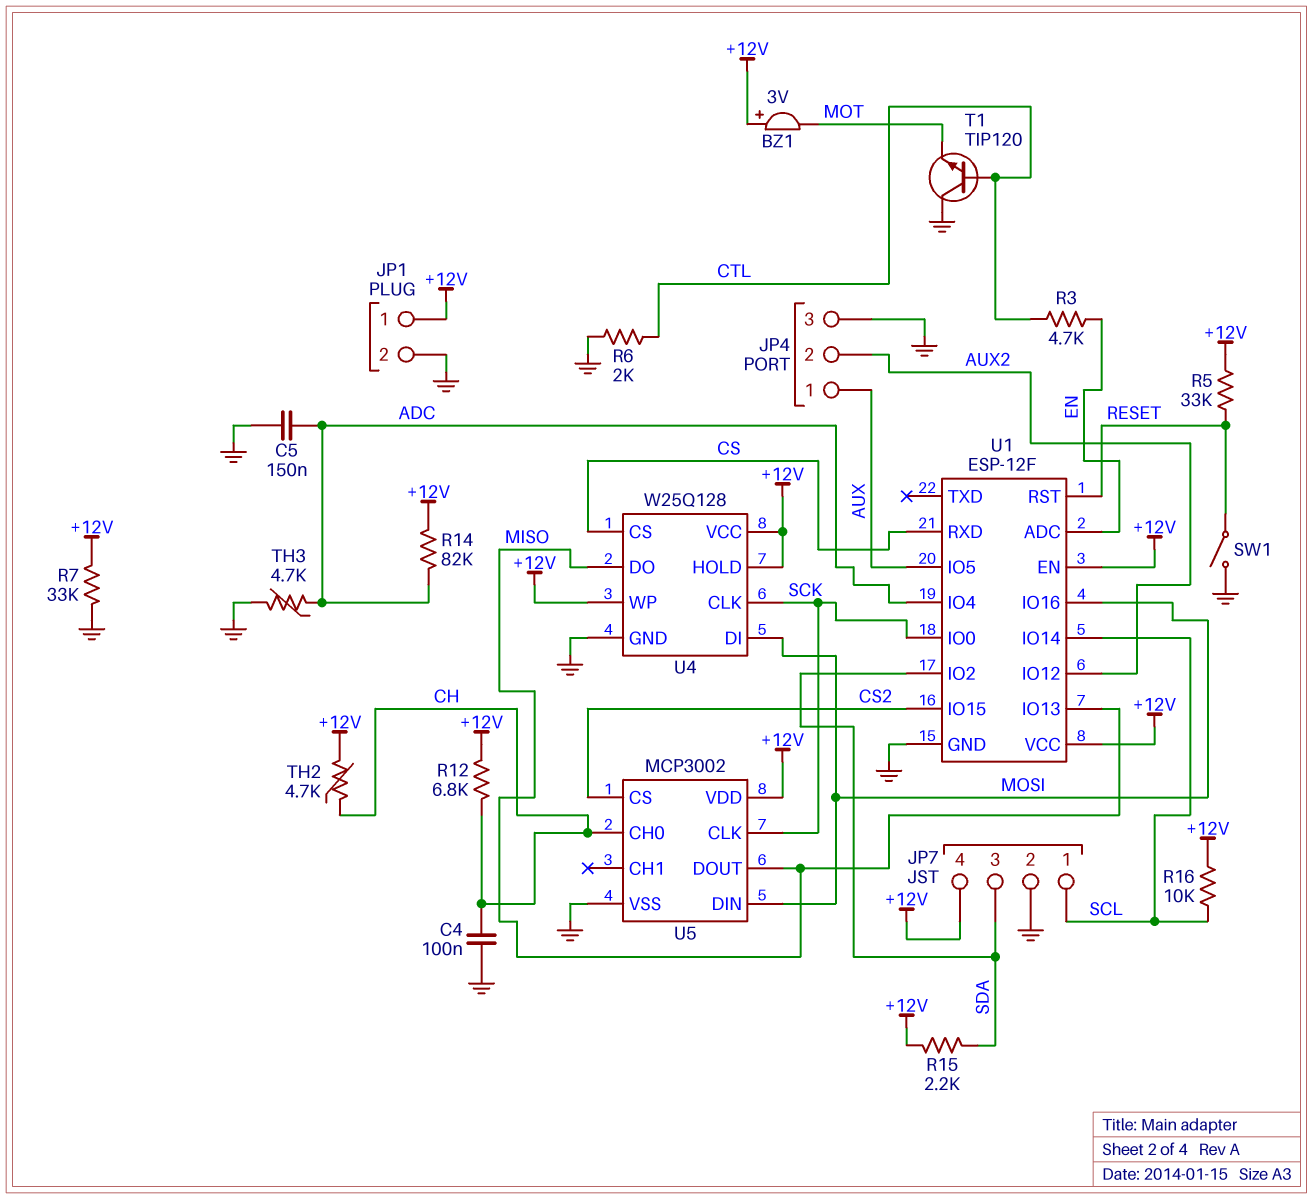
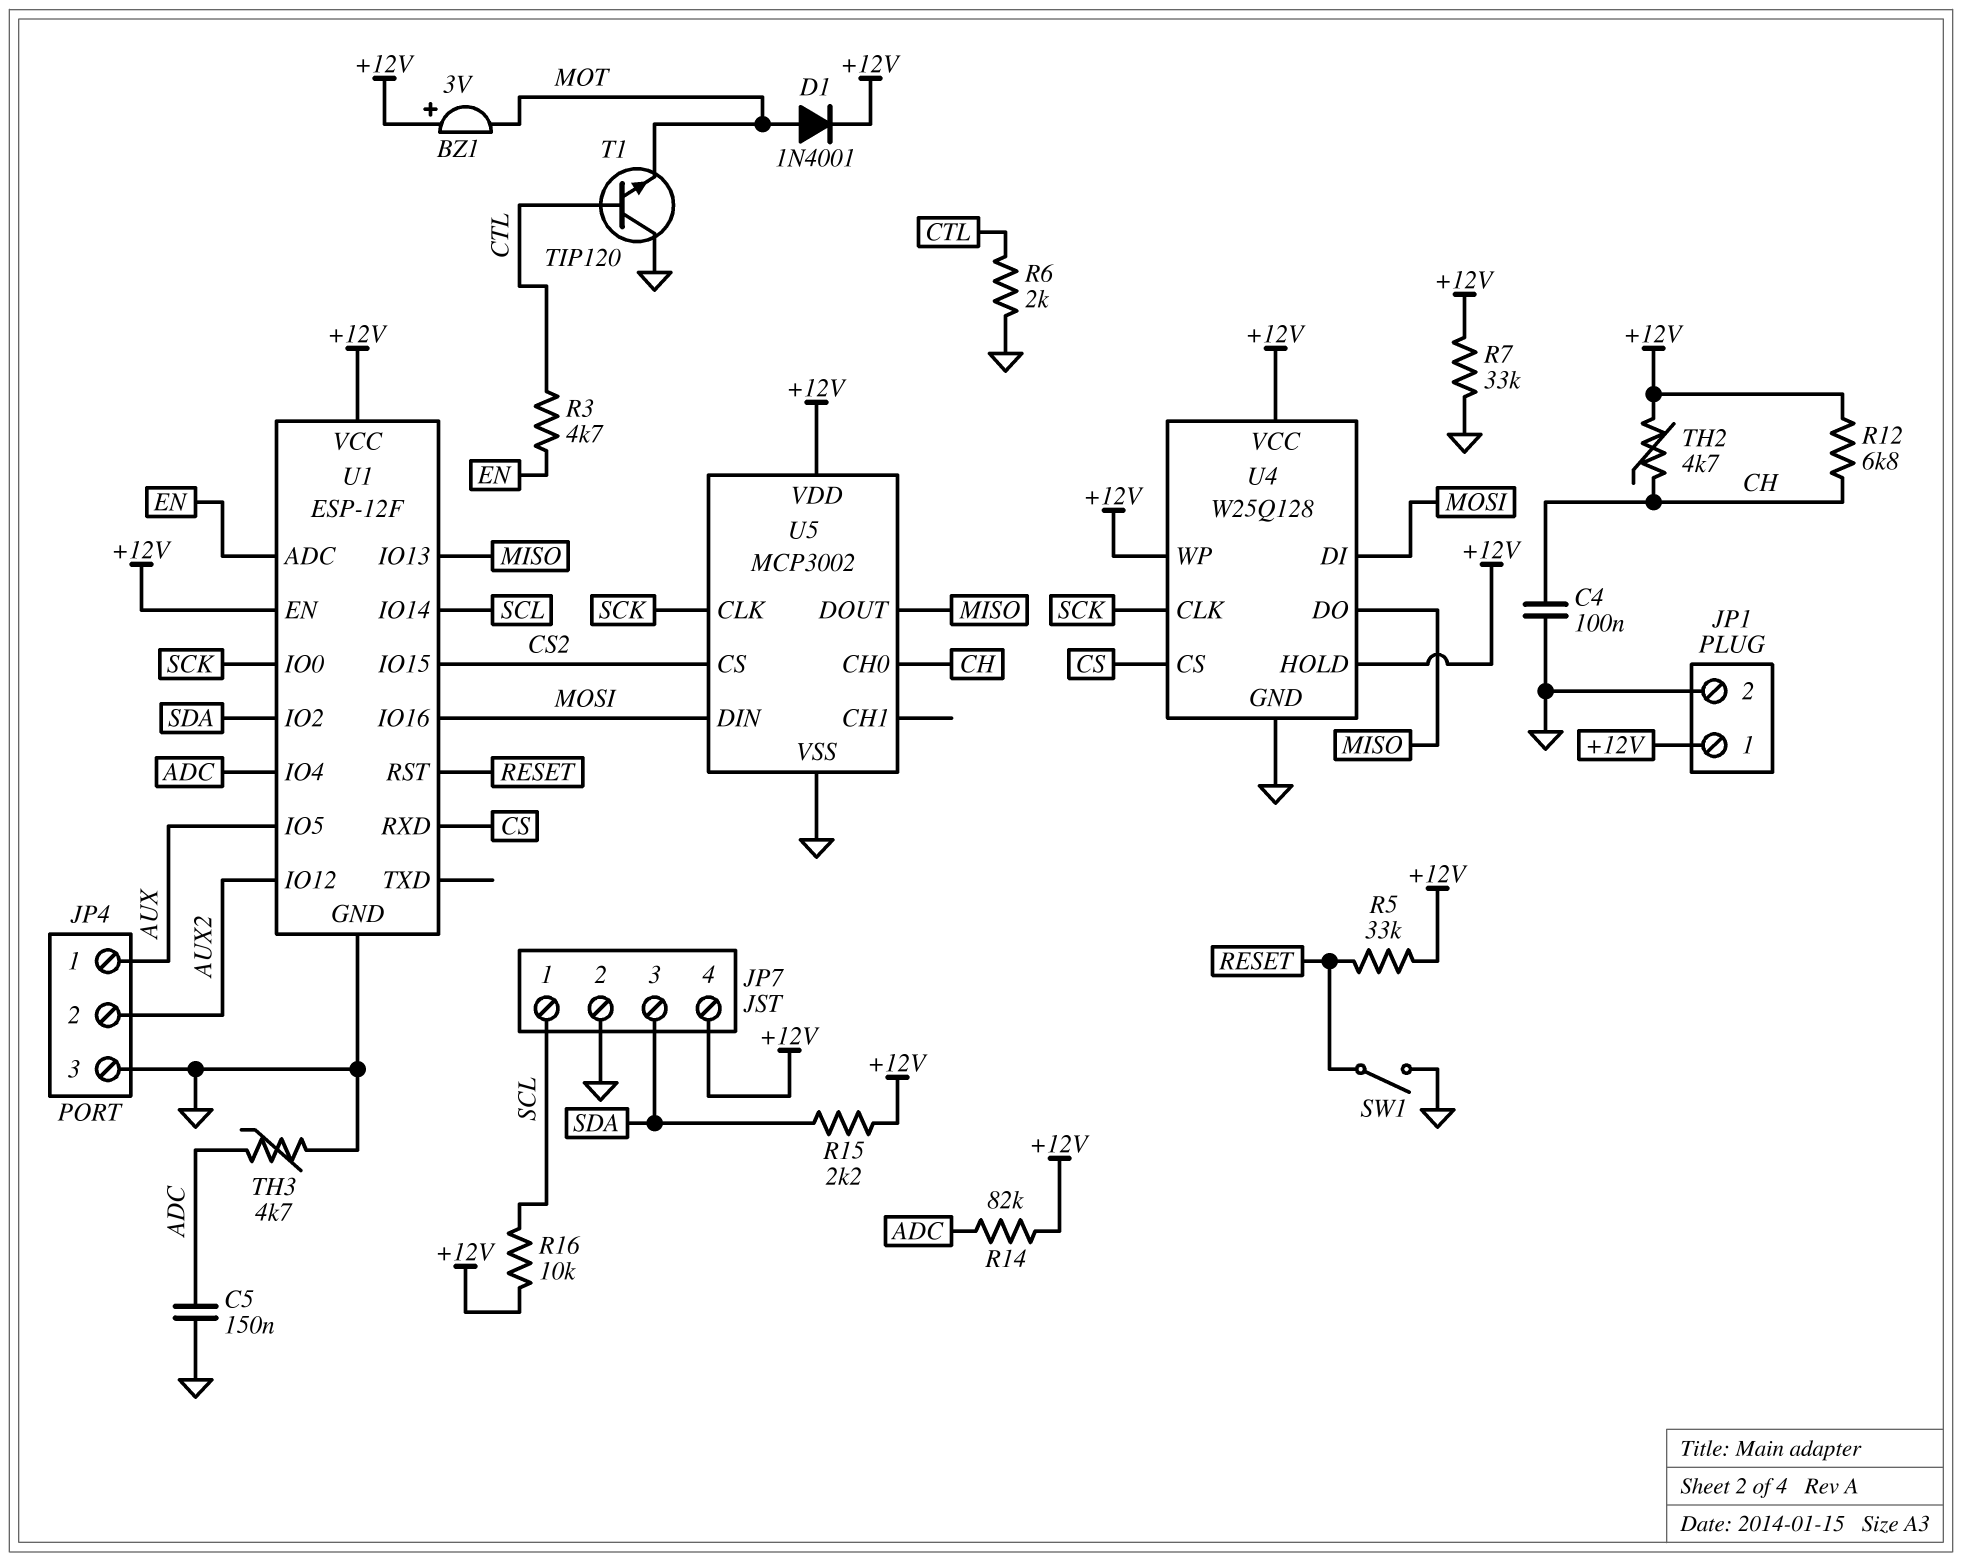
D1: none -> diode 1N4001 (A MOT, K +12V)

